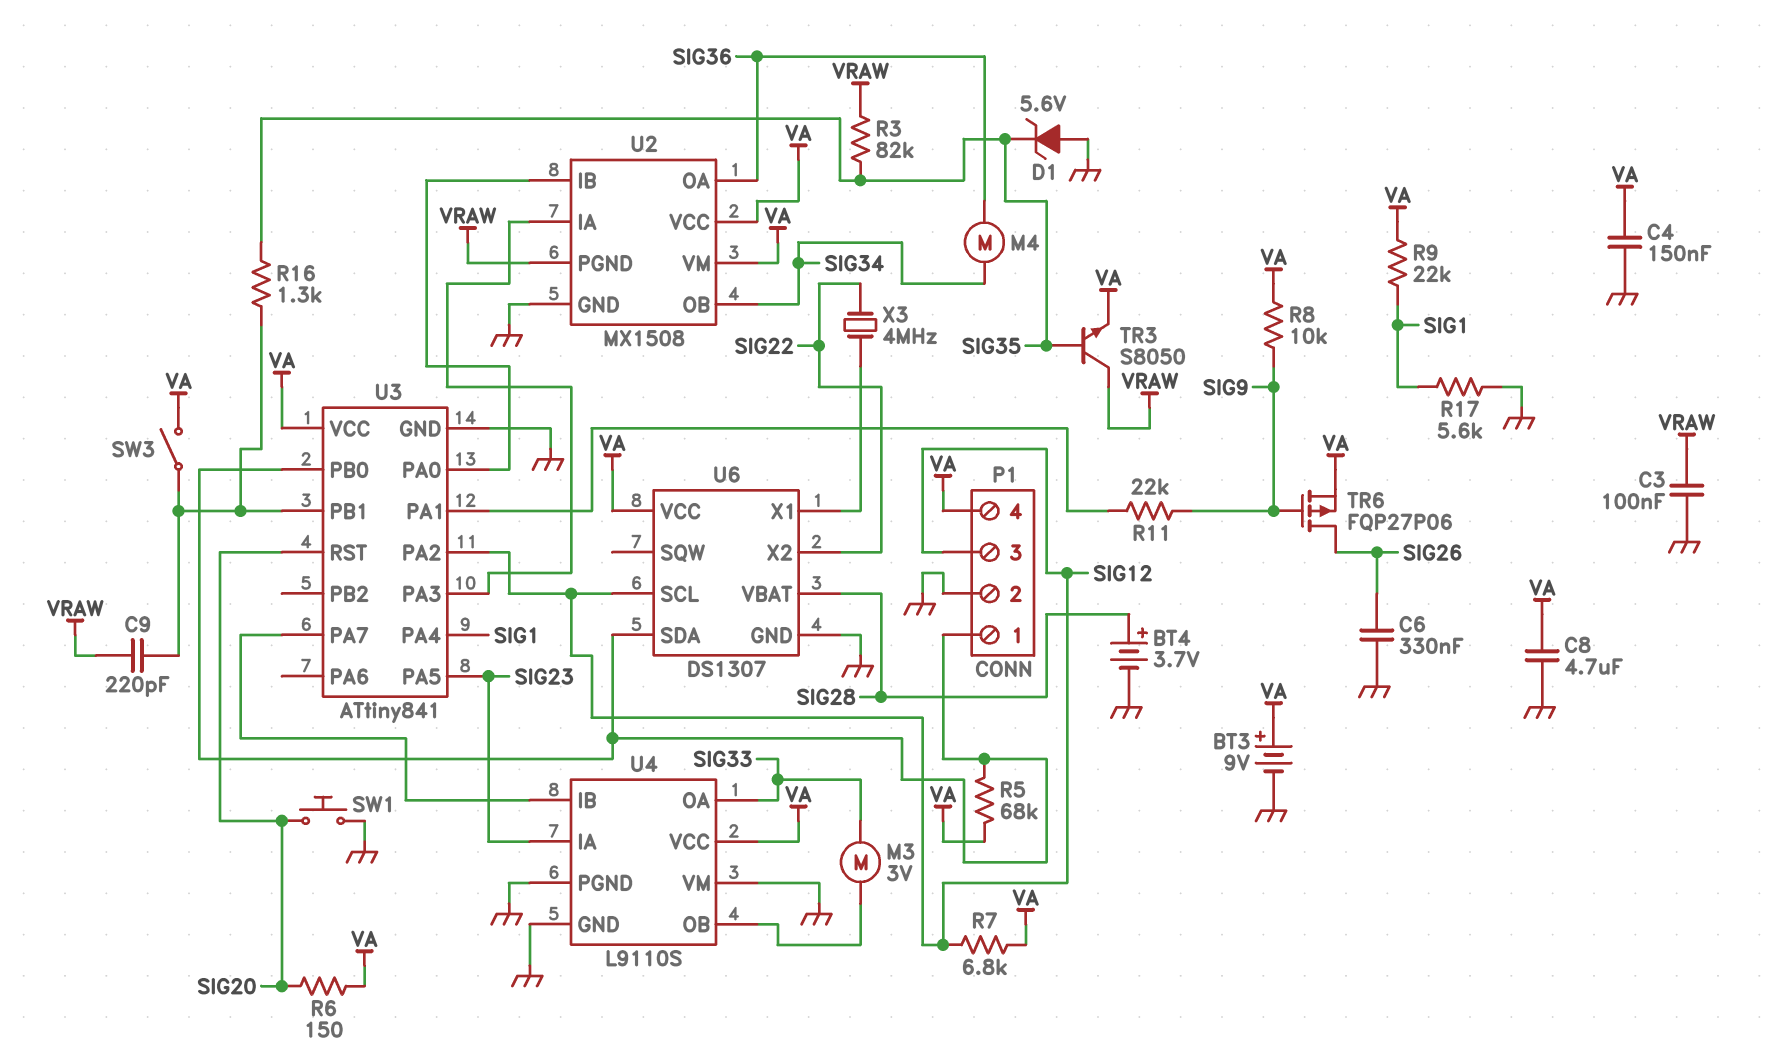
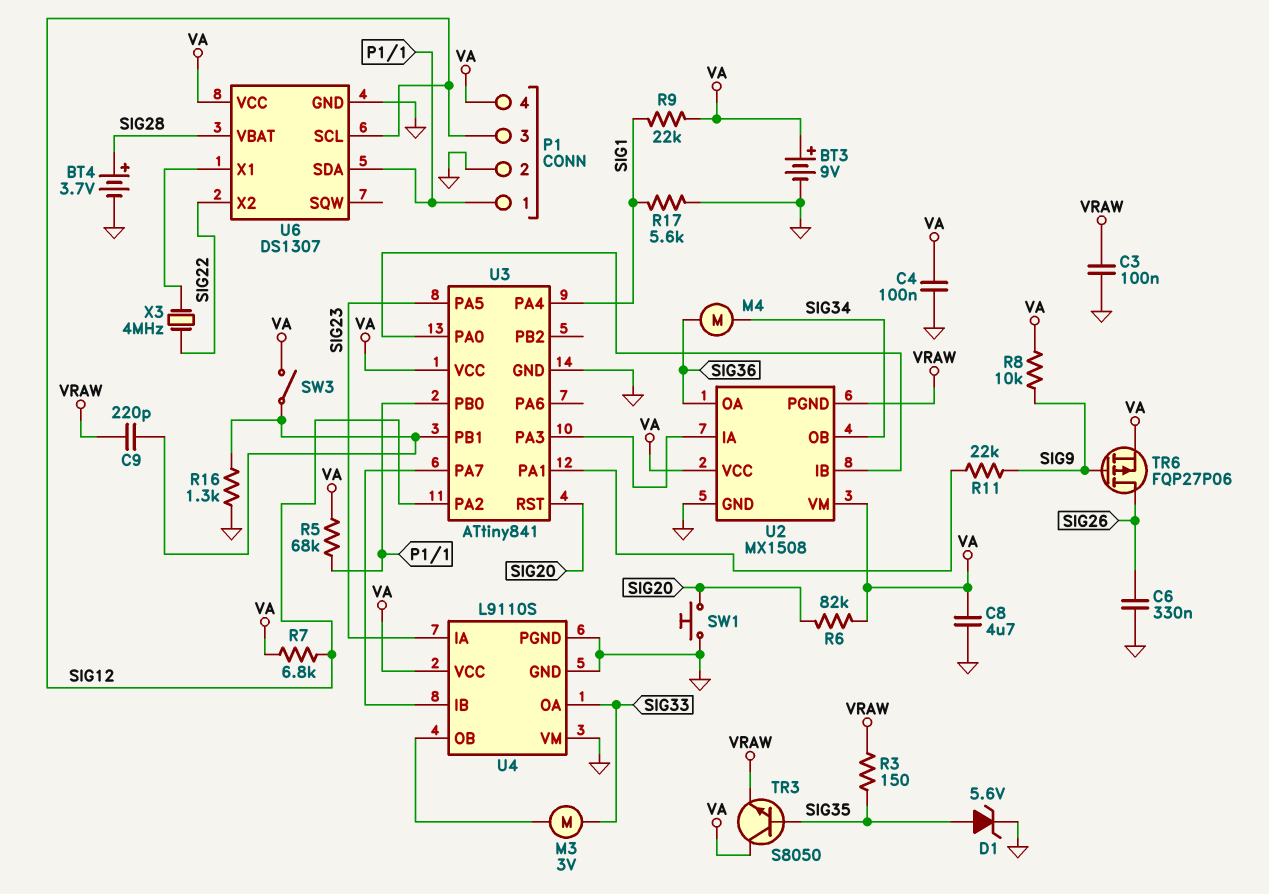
C4: 150nF (GND, VA) -> 100nF (GND, VA)
D1: zener 5.6V (A GND, K SIG35) -> zener 5.6V (A SIG35, K GND)
R3: 82k (SIG35, VRAW) -> 150 (SIG35, VRAW)
R6: 150 (SIG20, VA) -> 82k (SIG20, VA)
R16: 1.3k (SIG35, U3/PB1) -> 1.3k (GND, U3/PB1)
TR3: NPN S8050 (B SIG35, C VRAW, E VA) -> NPN S8050 (B SIG35, C VA, E VRAW)

